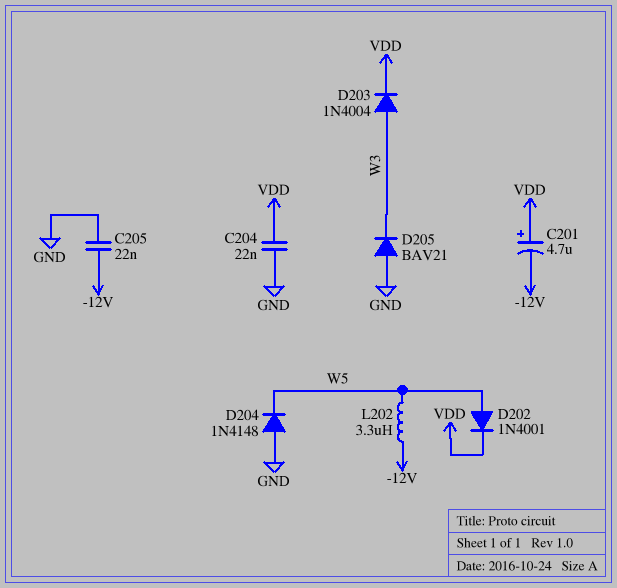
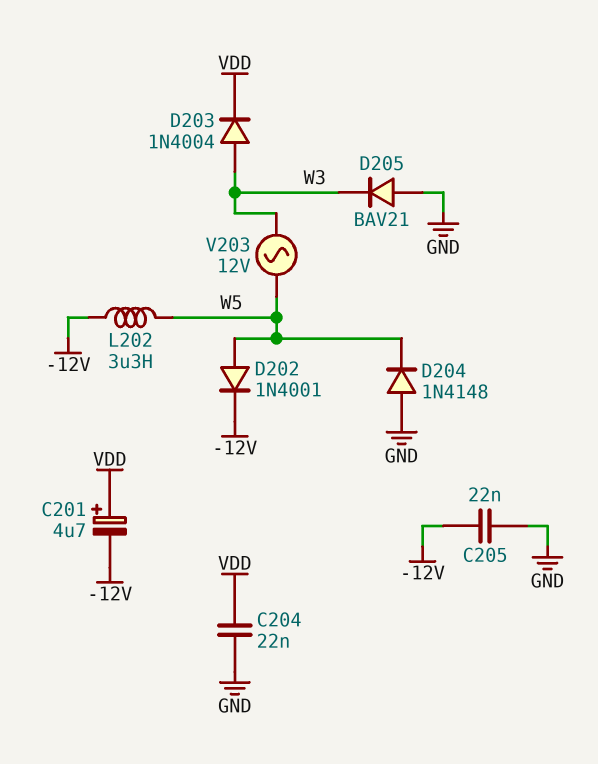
D202: diode 1N4001 (A W5, K VDD) -> diode 1N4001 (A W5, K -12V)
V203: none -> AC 12V (W3, W5)

